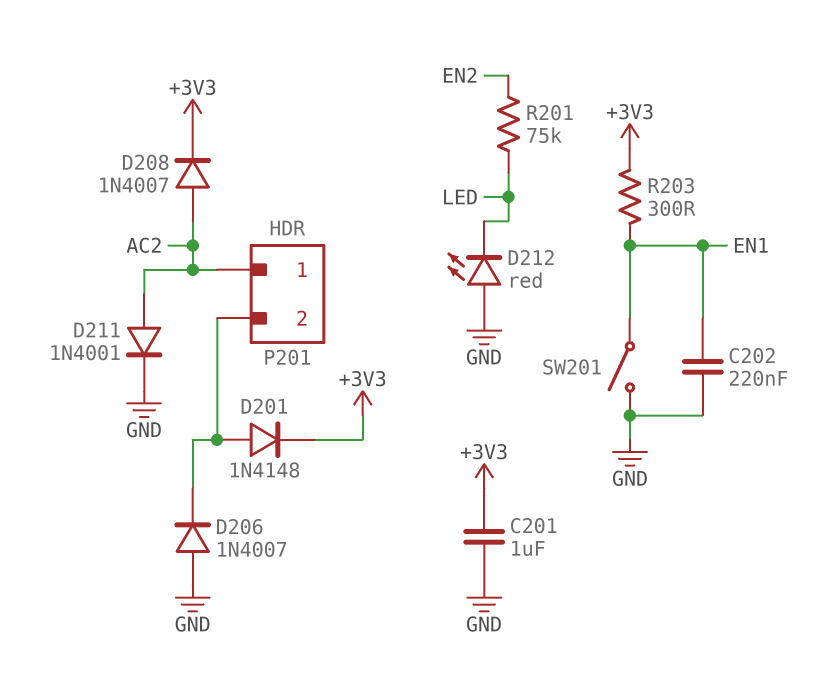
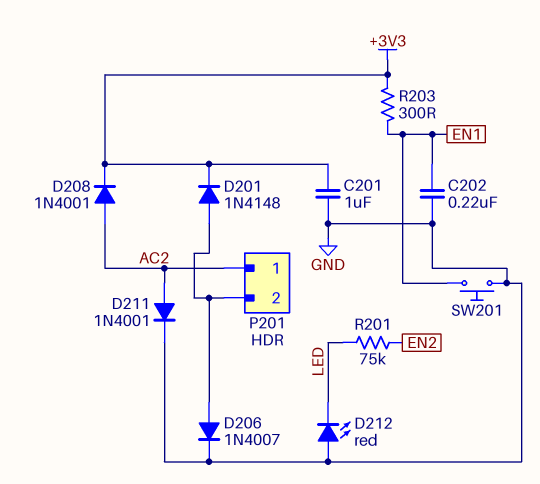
D206: diode 1N4007 (A GND, K P201/2) -> diode 1N4007 (A P201/2, K GND)
D208: diode 1N4007 (A AC2, K +3V3) -> diode 1N4001 (A AC2, K +3V3)
SW201: switch (EN1, GND) -> button (EN1, GND)

